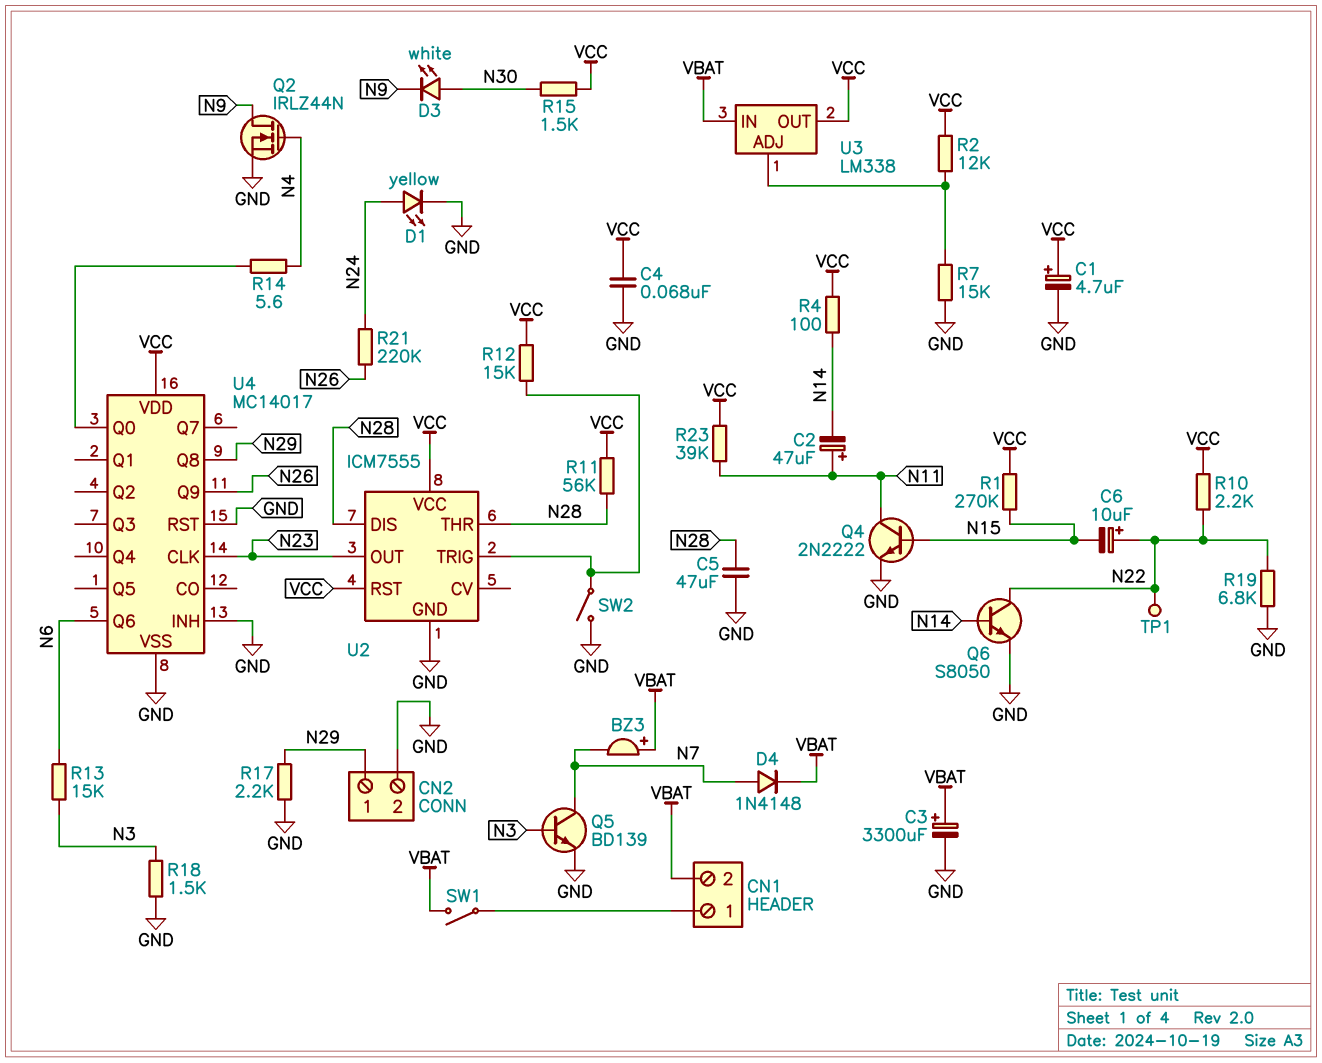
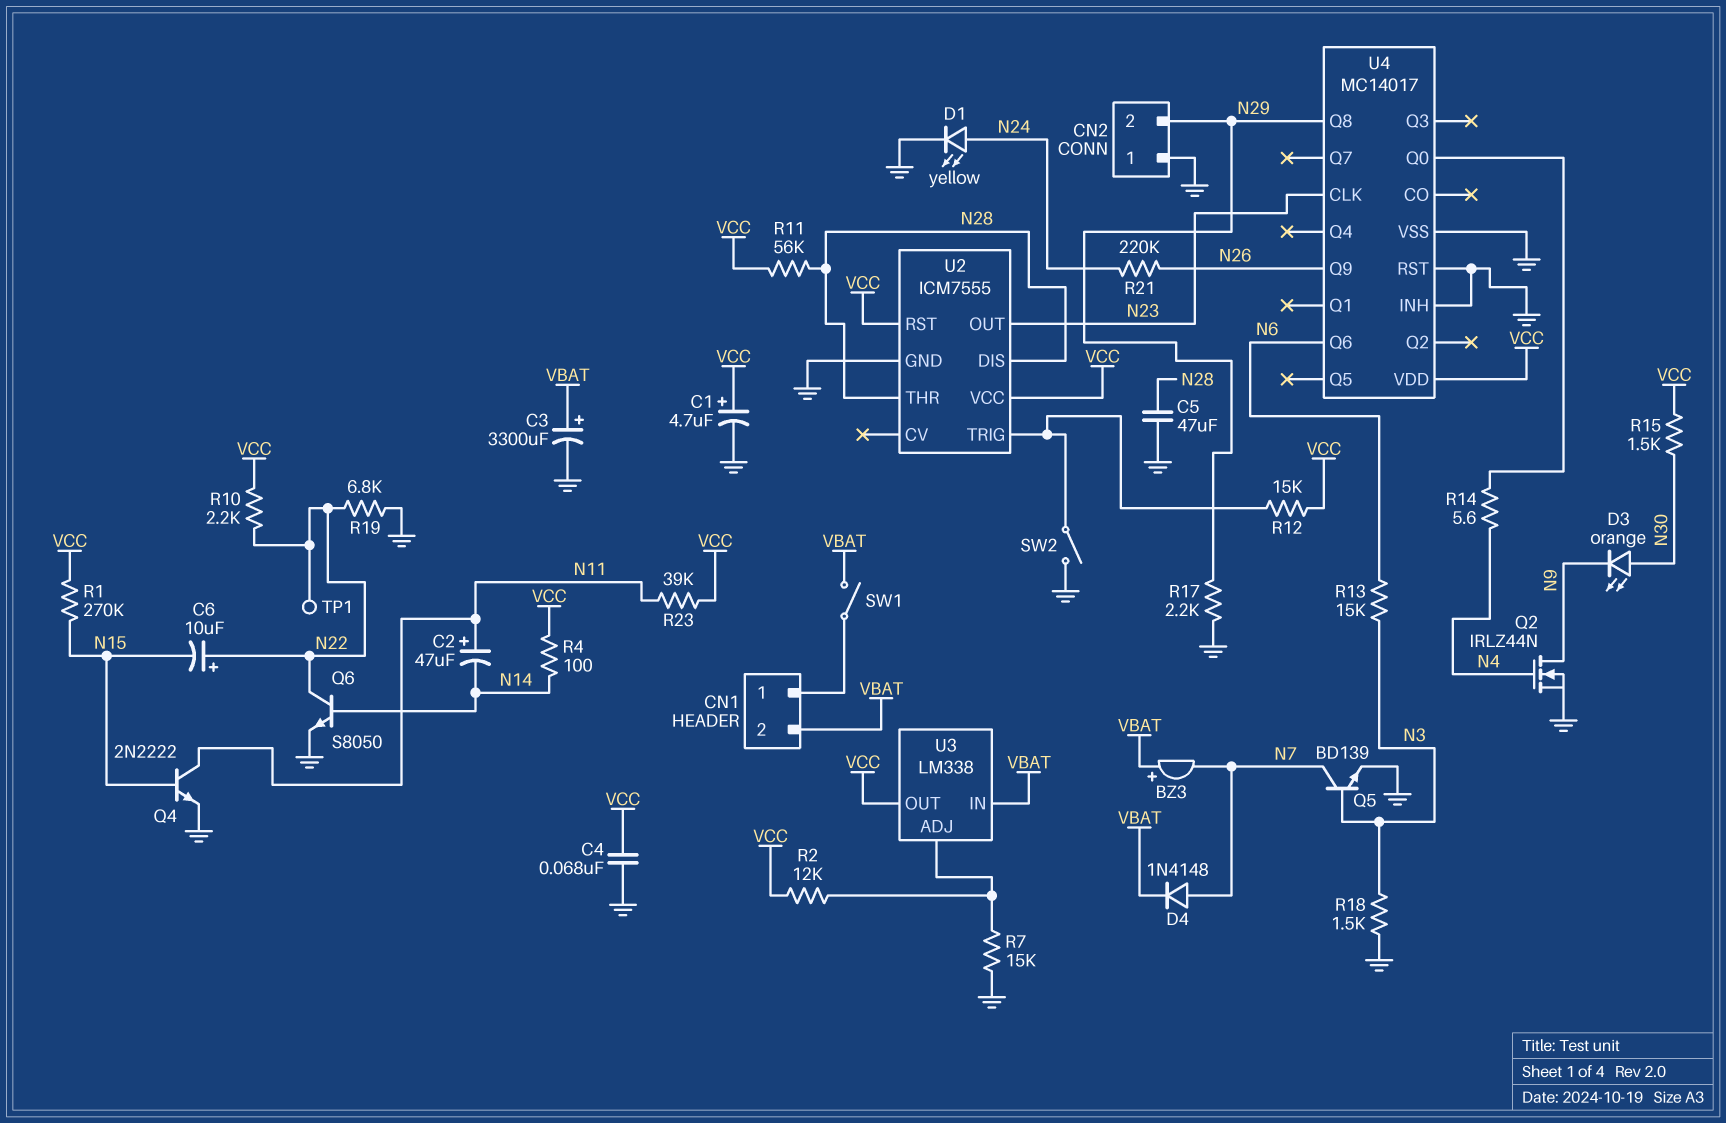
CN2 pin 1: N29 -> GND
CN2 pin 2: GND -> N29
D3: LED white (A N30, K N9) -> LED orange (A N30, K N9)

